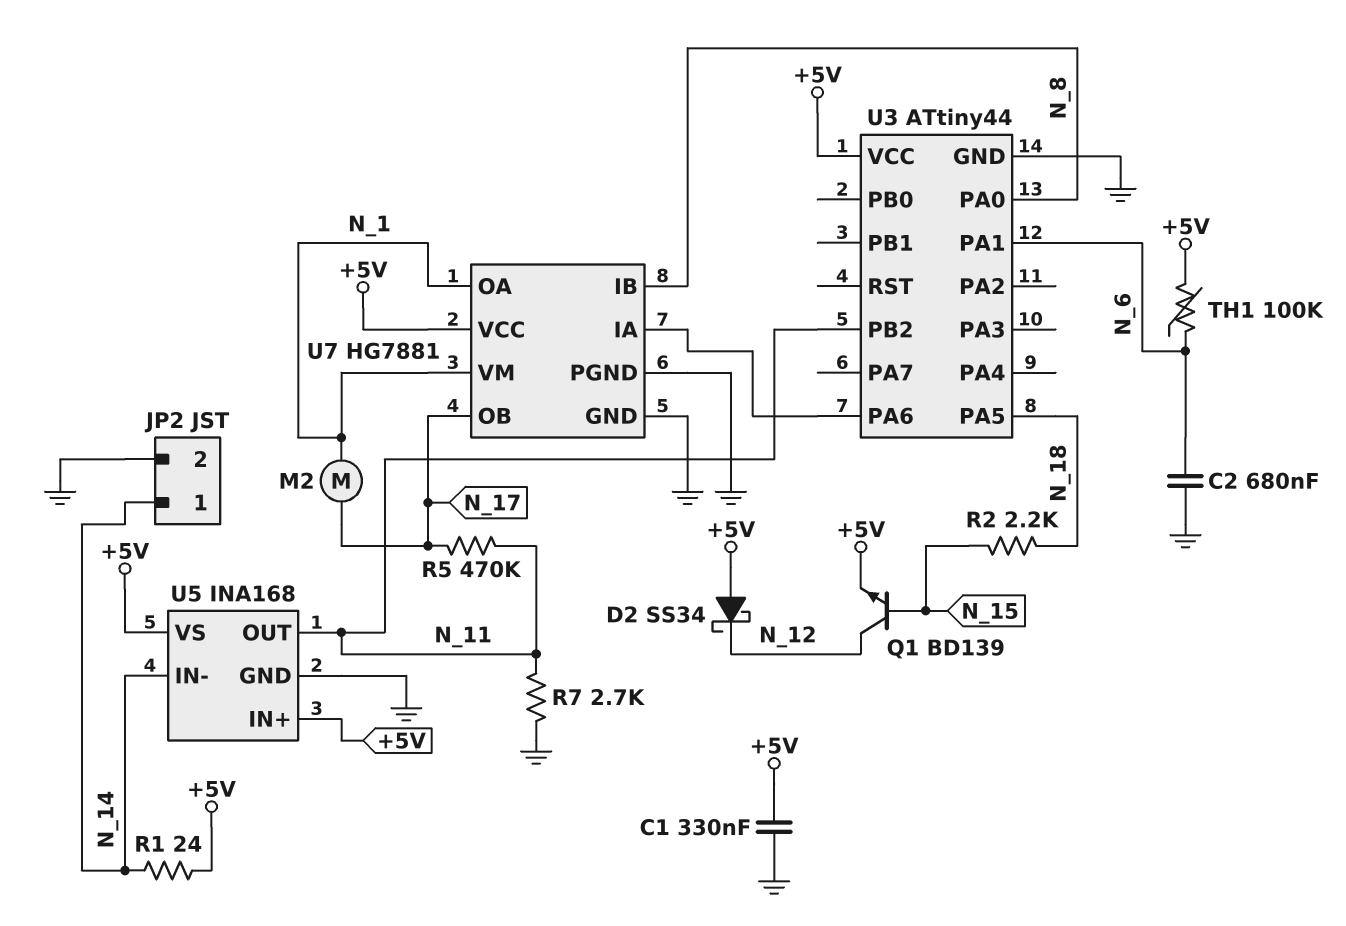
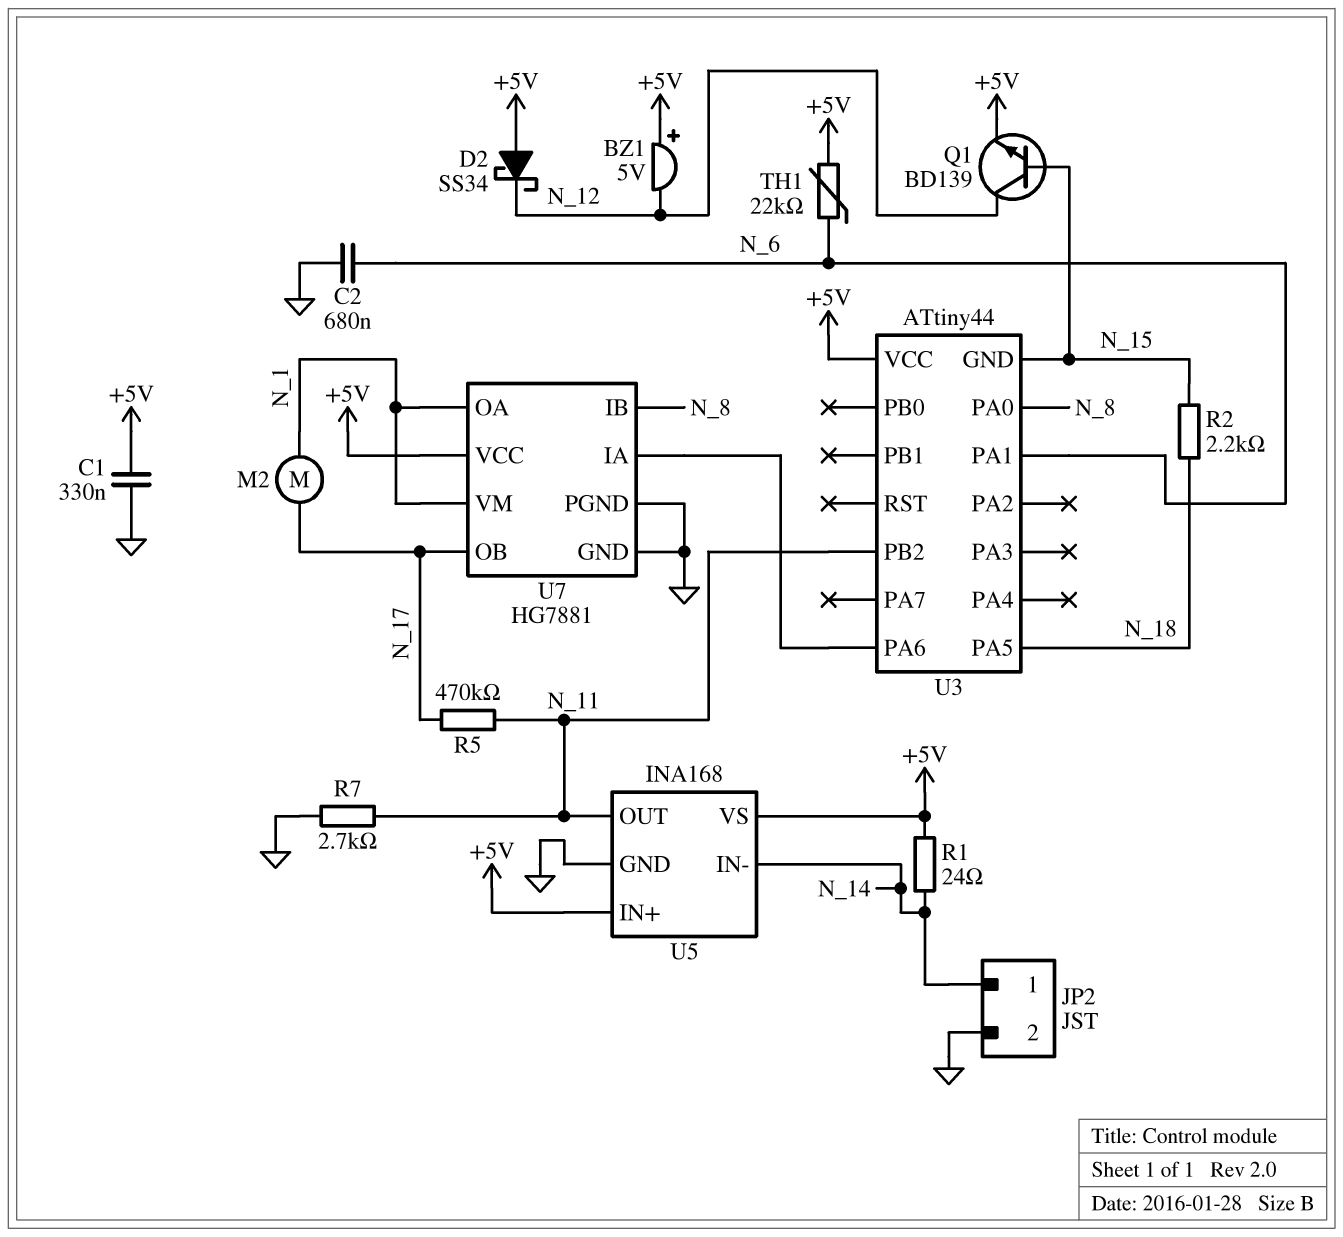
BZ1: none -> buzzer 5V (plus +5V, minus N_12)
TH1: 100k (+5V, N_6) -> 22k (+5V, N_6)
U3 pin GND: GND -> N_15

